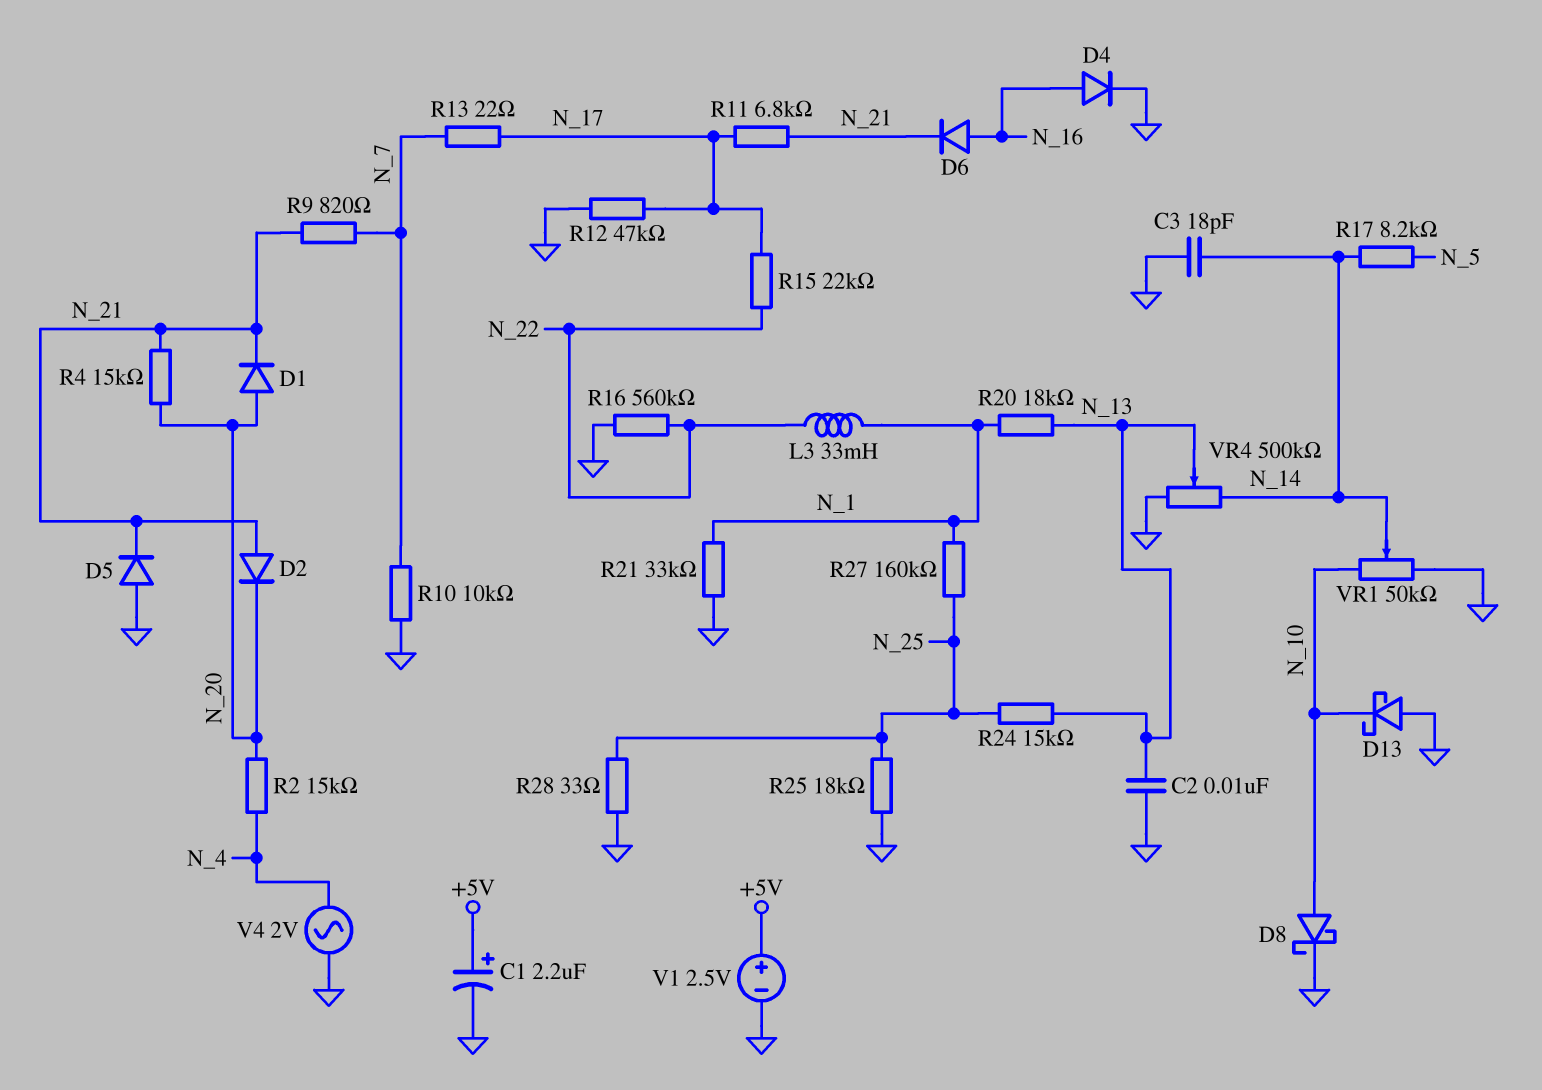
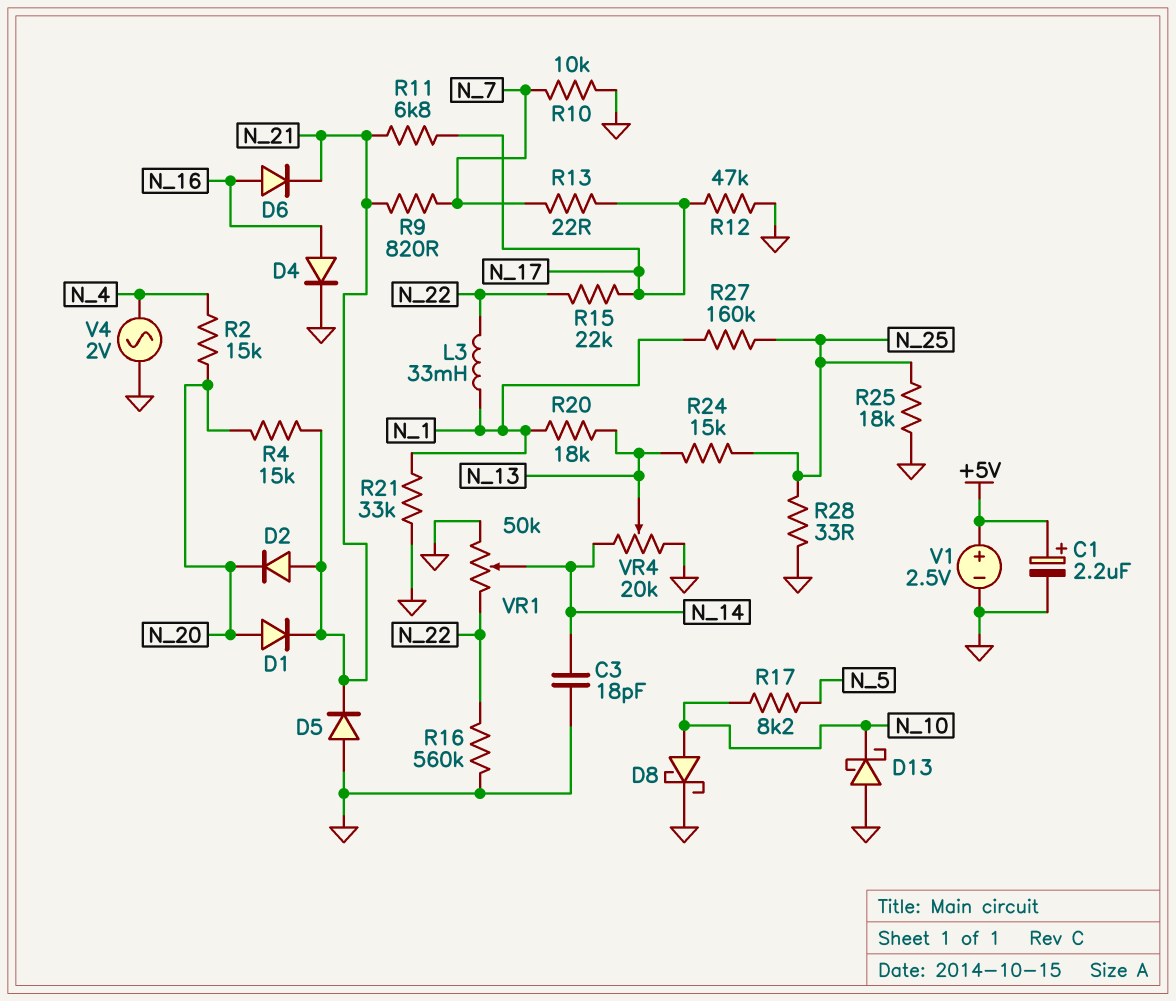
C2: 10nF (GND, N_13) -> none
R17: 8.2k (N_5, N_14) -> 8.2k (N_5, N_10)
VR1: 50k (GND, N_10, wiper N_14) -> 50k (GND, N_22, wiper N_14)
VR4: 500k (GND, N_14, wiper N_13) -> 20k (GND, N_14, wiper N_13)

